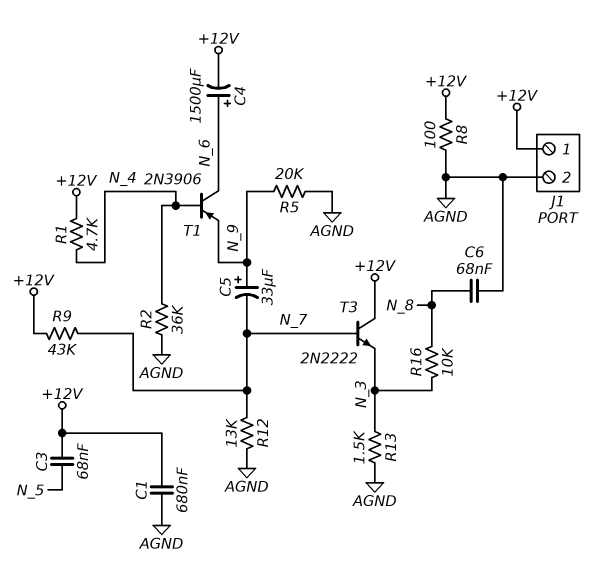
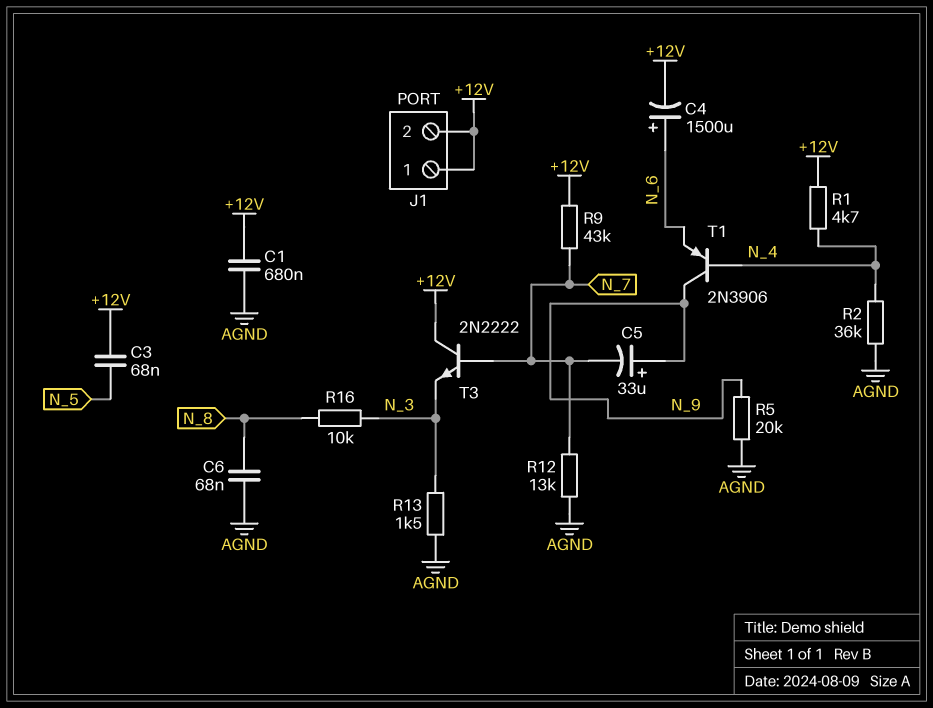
J1 pin 2: AGND -> +12V
R8: 100 (+12V, AGND) -> none
T1: PNP 2N3906 (B N_4, C N_6, E N_9) -> PNP 2N3906 (B N_4, C N_9, E N_6)

